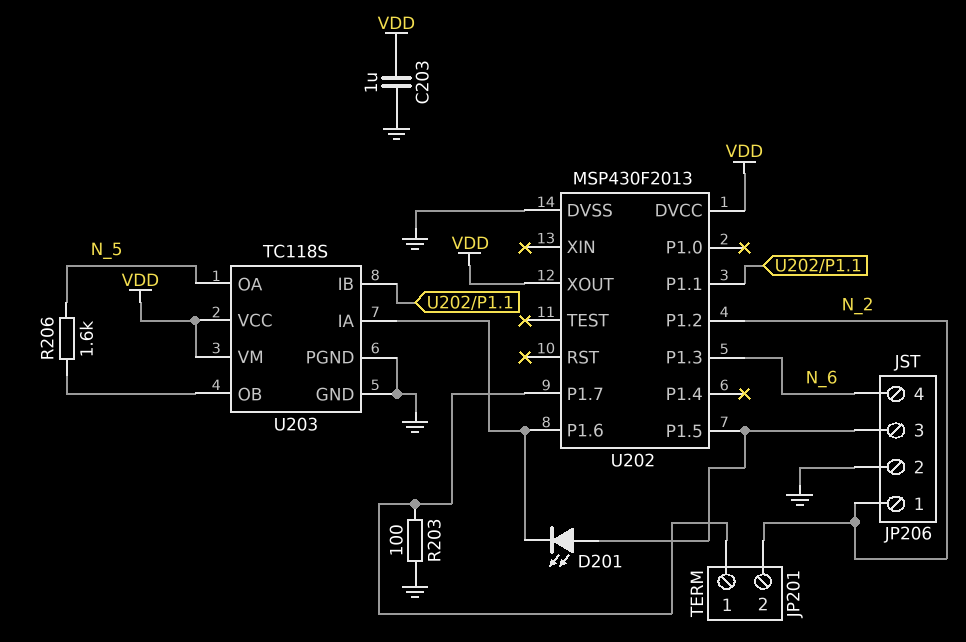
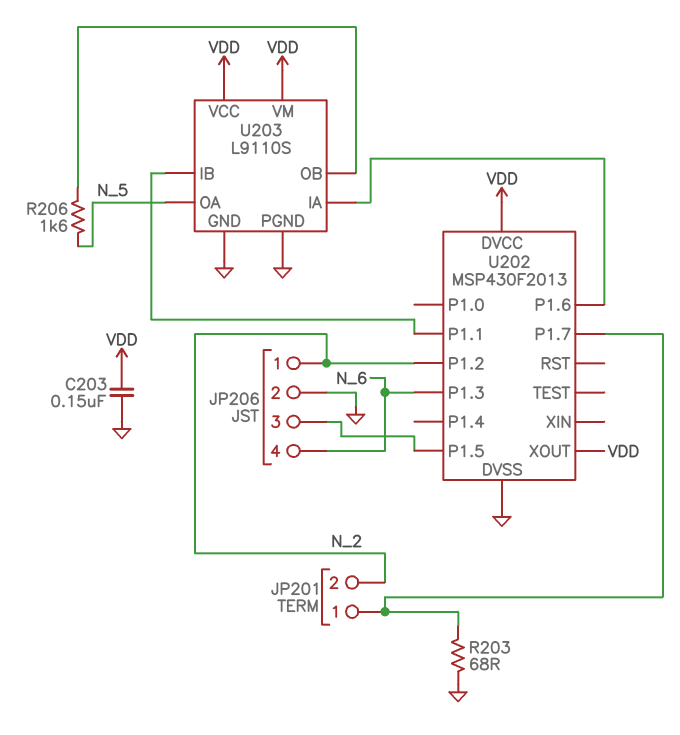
C203: 1uF (GND, VDD) -> 150nF (GND, VDD)
D201: LED (A JP206/3, K U202/P1.6) -> none
R203: 100 (GND, JP201/1) -> 68 (GND, JP201/1)
U203: TC118S -> L9110S

